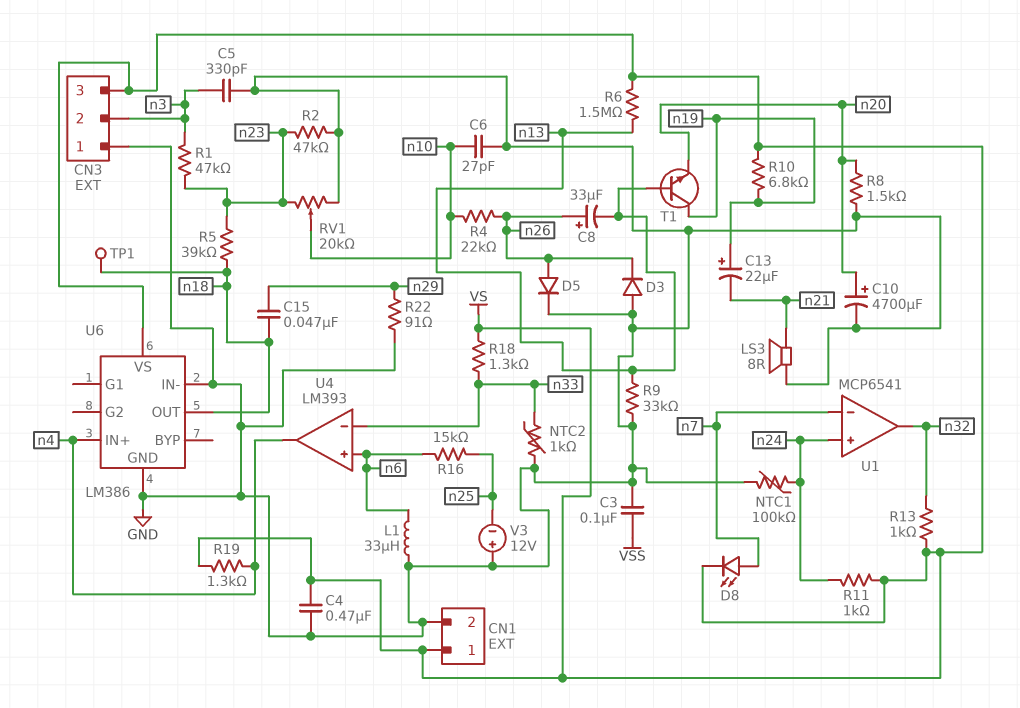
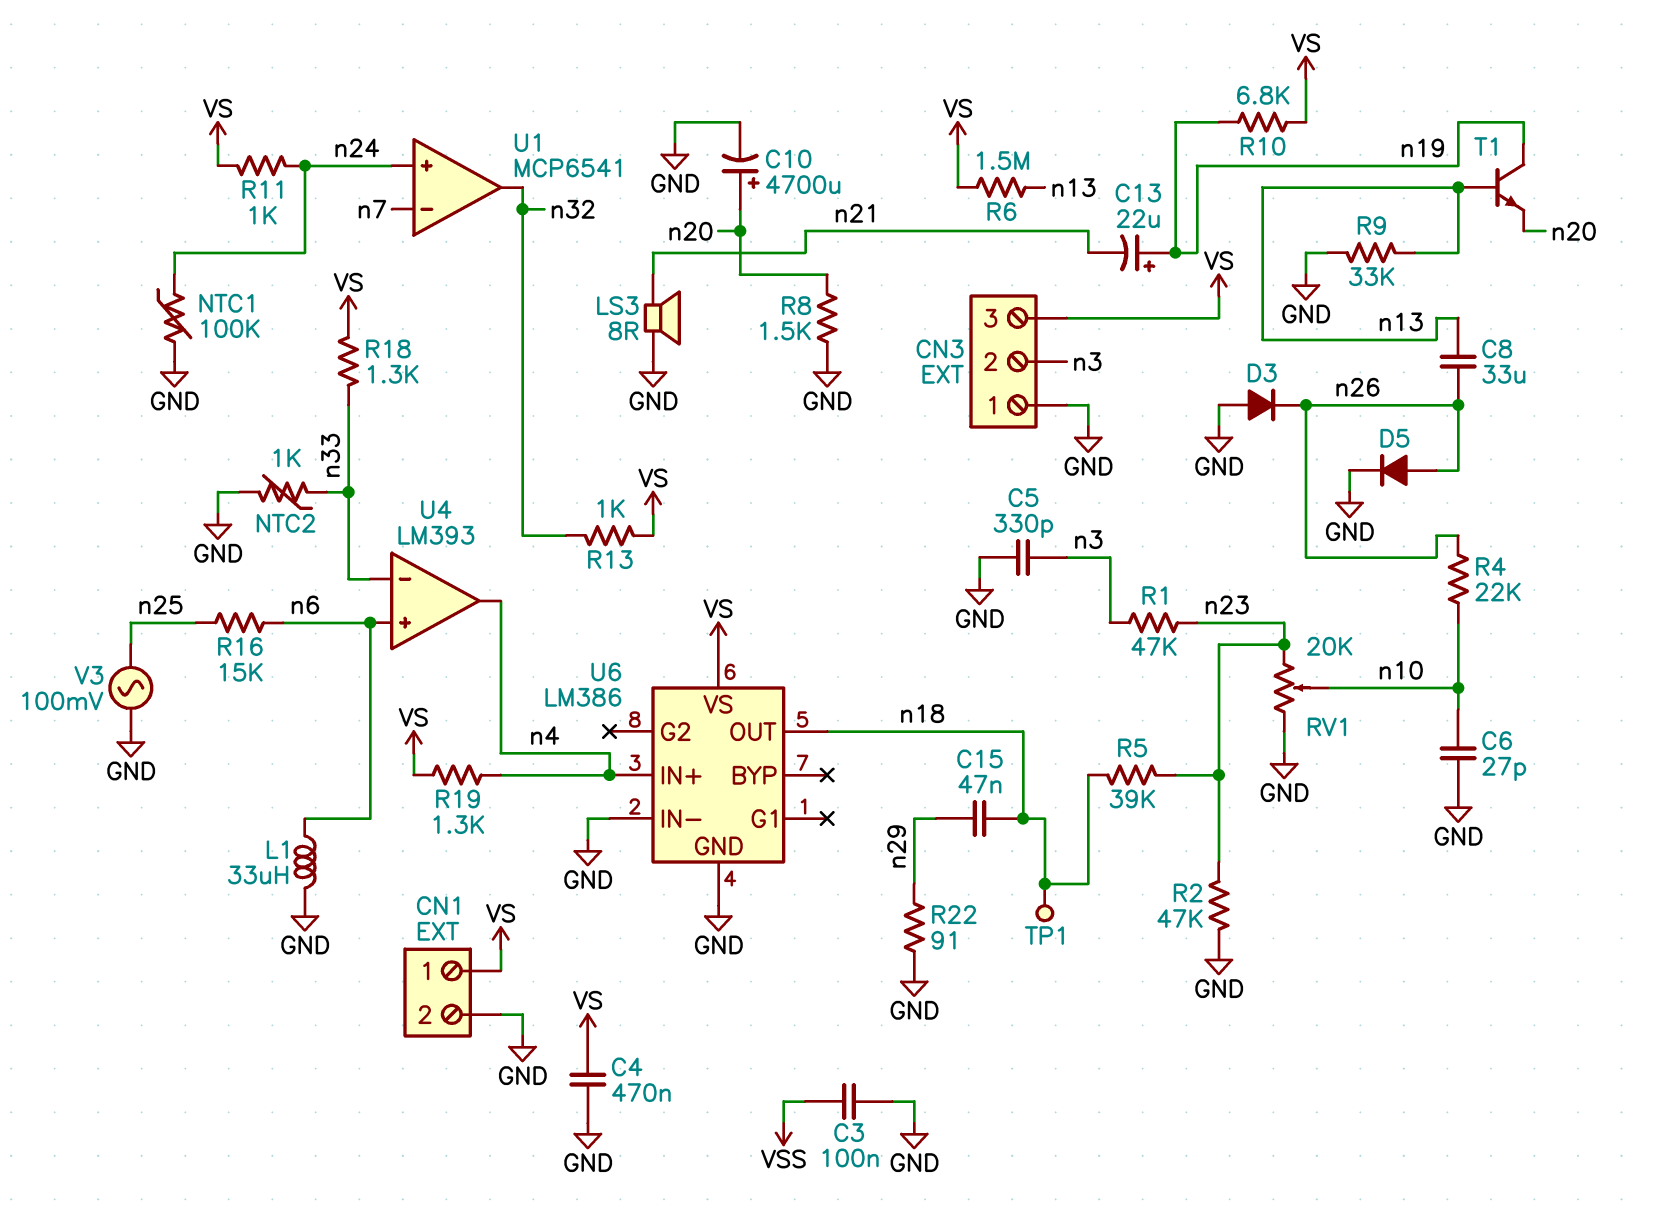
C8: 33uF (plus n26, minus n13) -> 33uF (n13, n26)
D8: LED (A n7, K VS) -> none
V3: 12V (plus GND, minus n25) -> AC 100mV (GND, n25)

